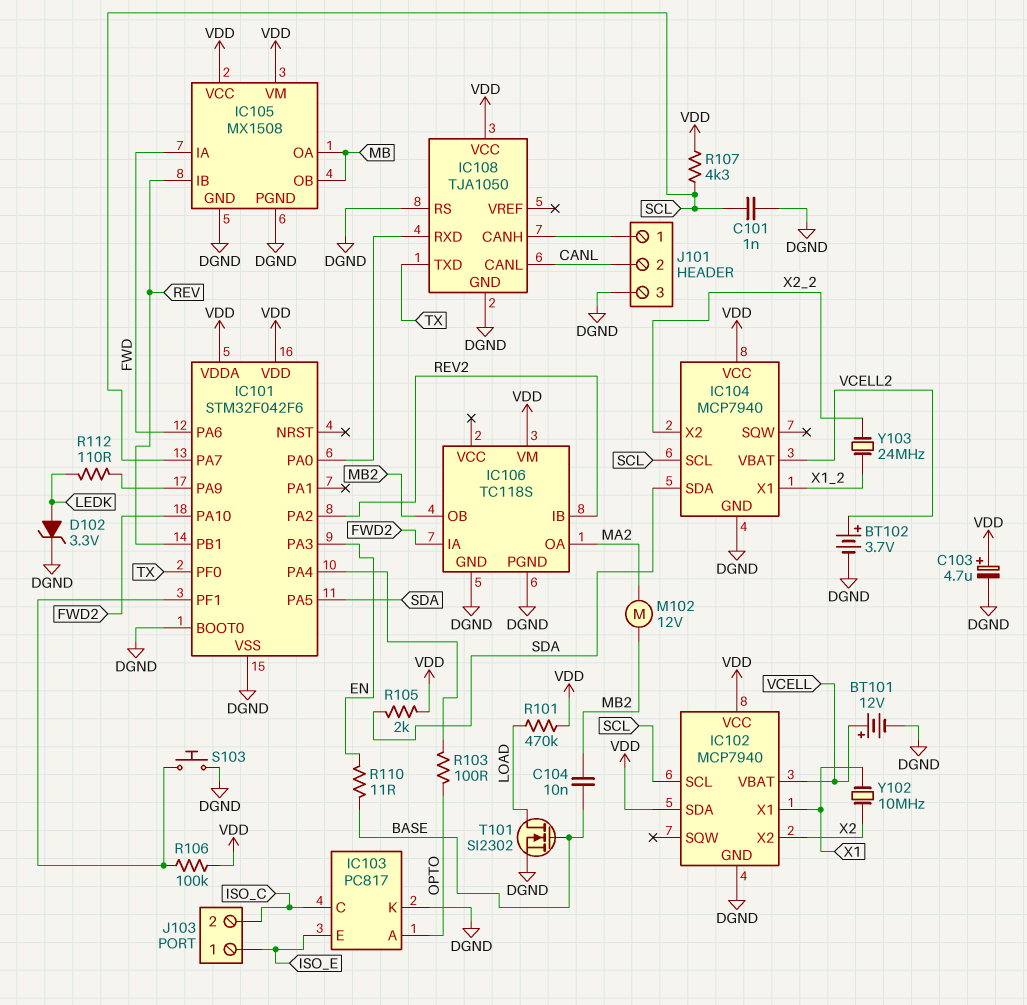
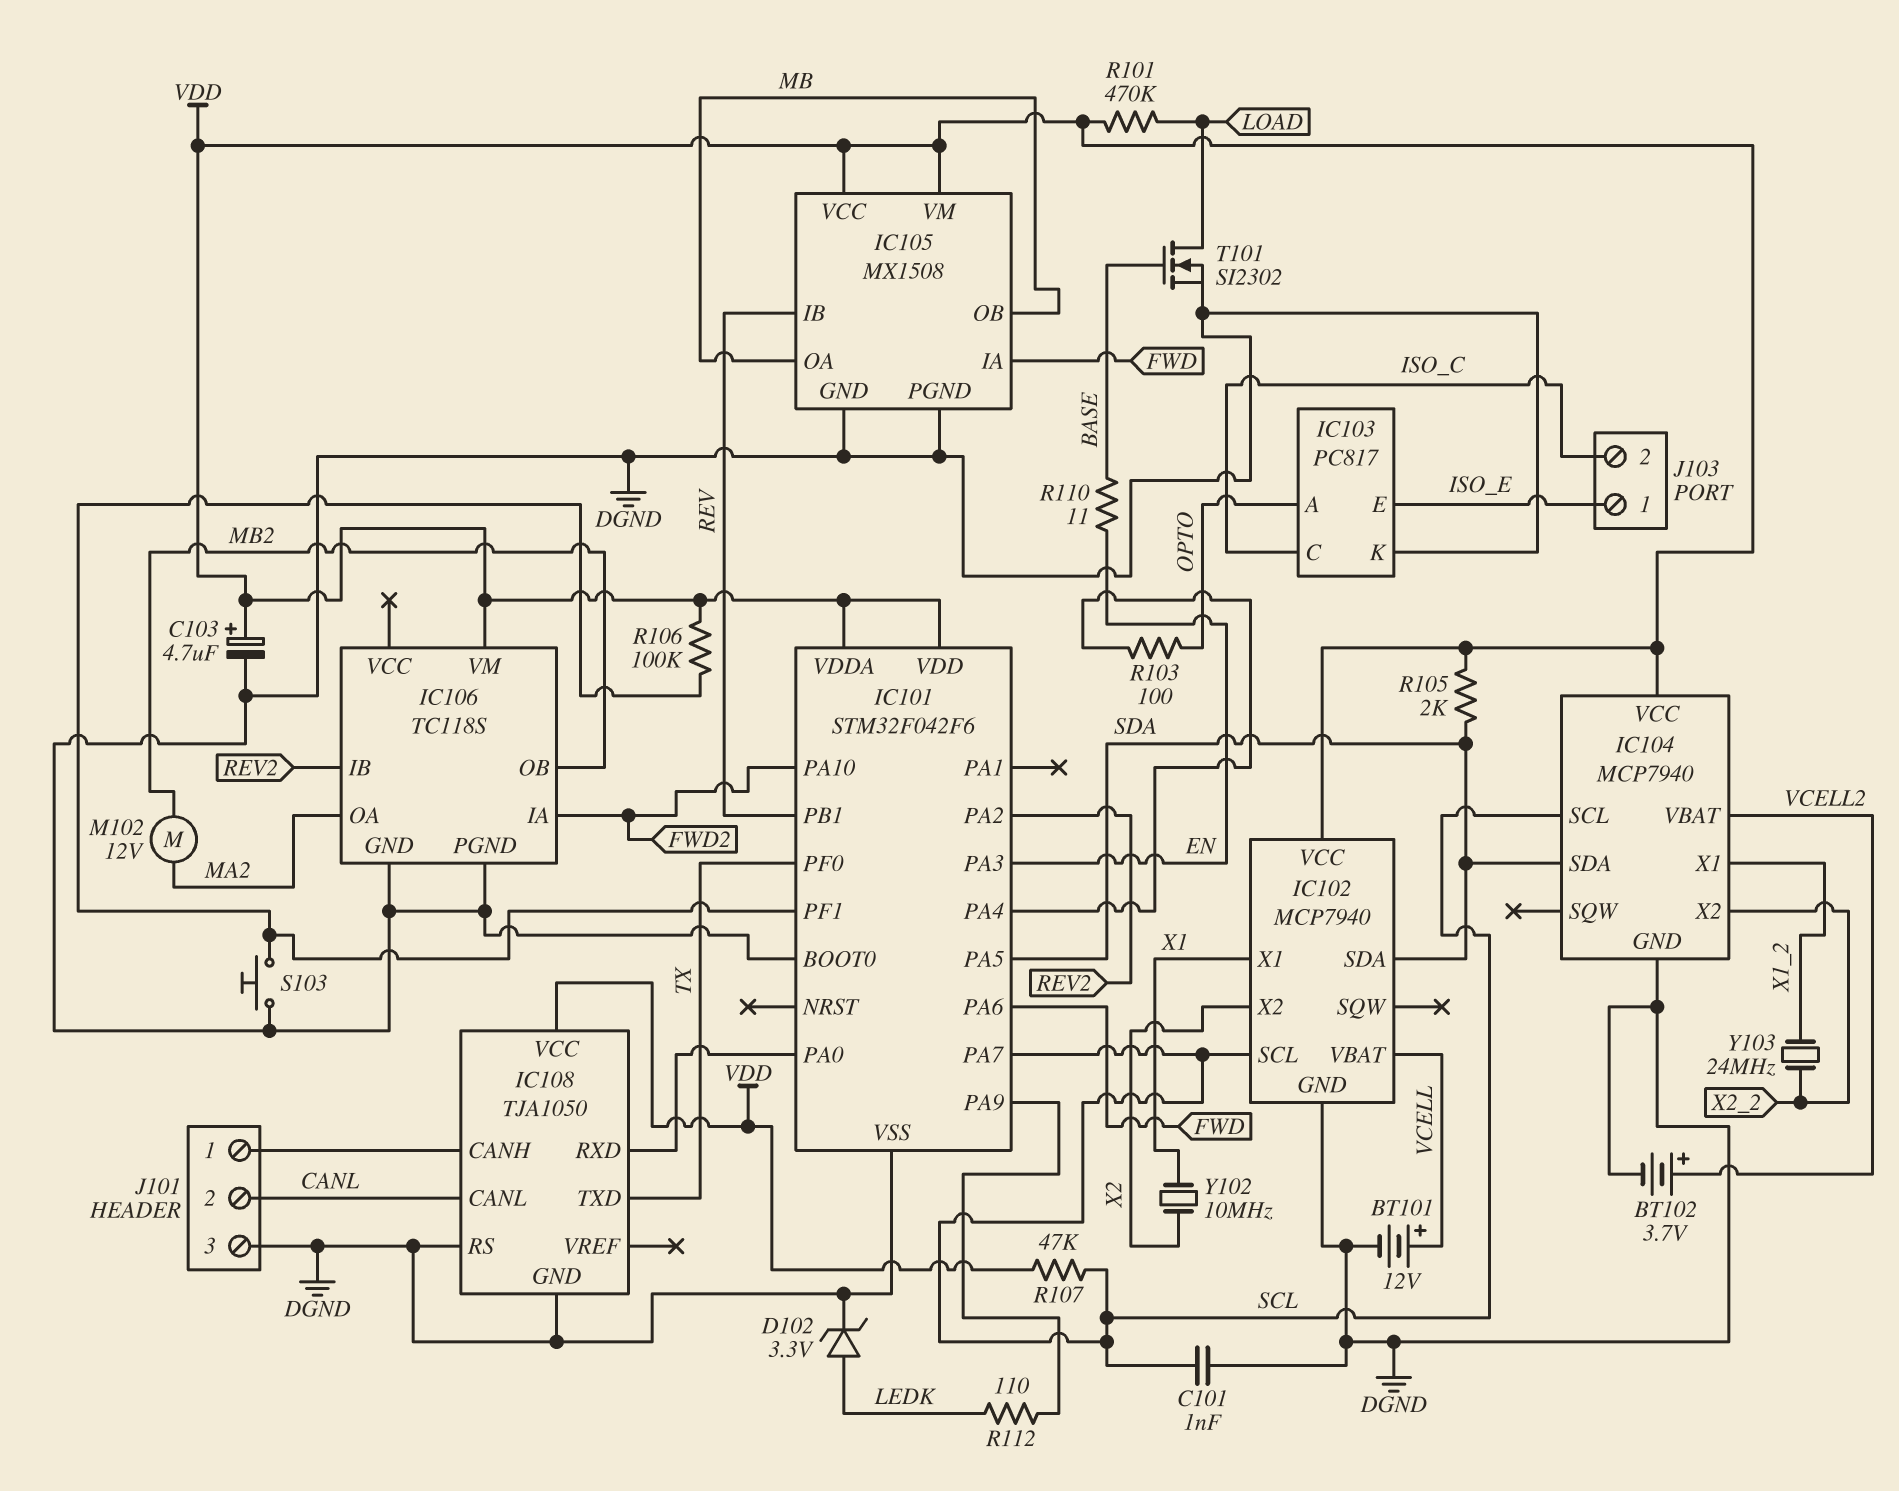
C104: 10nF (BASE, MB2) -> none
IC102 pin SDA: VDD -> SDA
R107: 4.3k (SCL, VDD) -> 47k (SCL, VDD)

